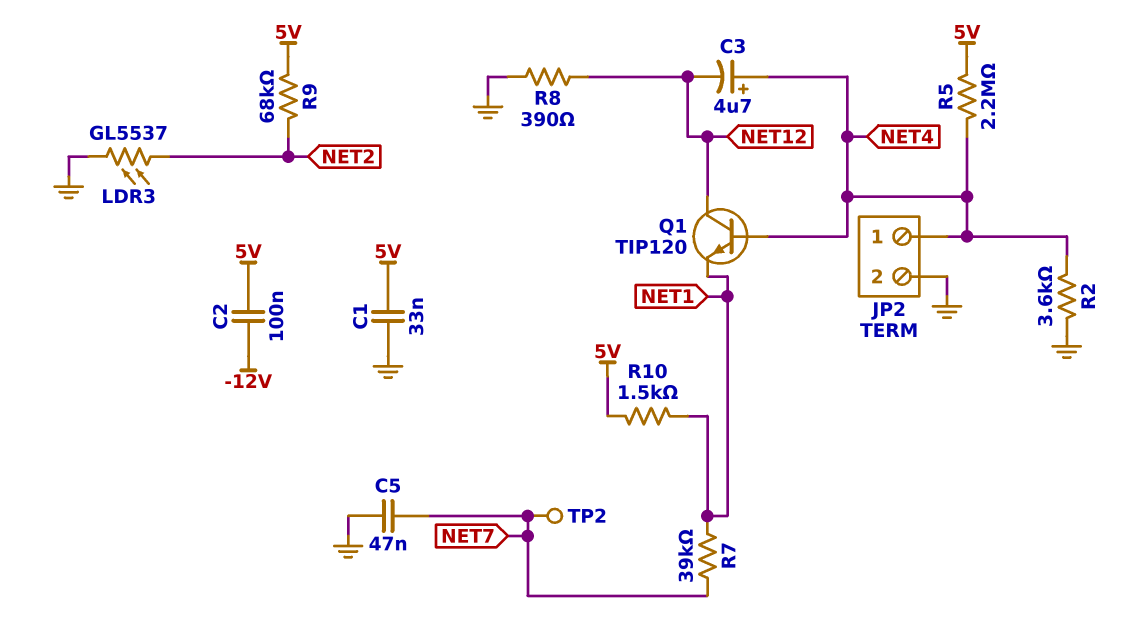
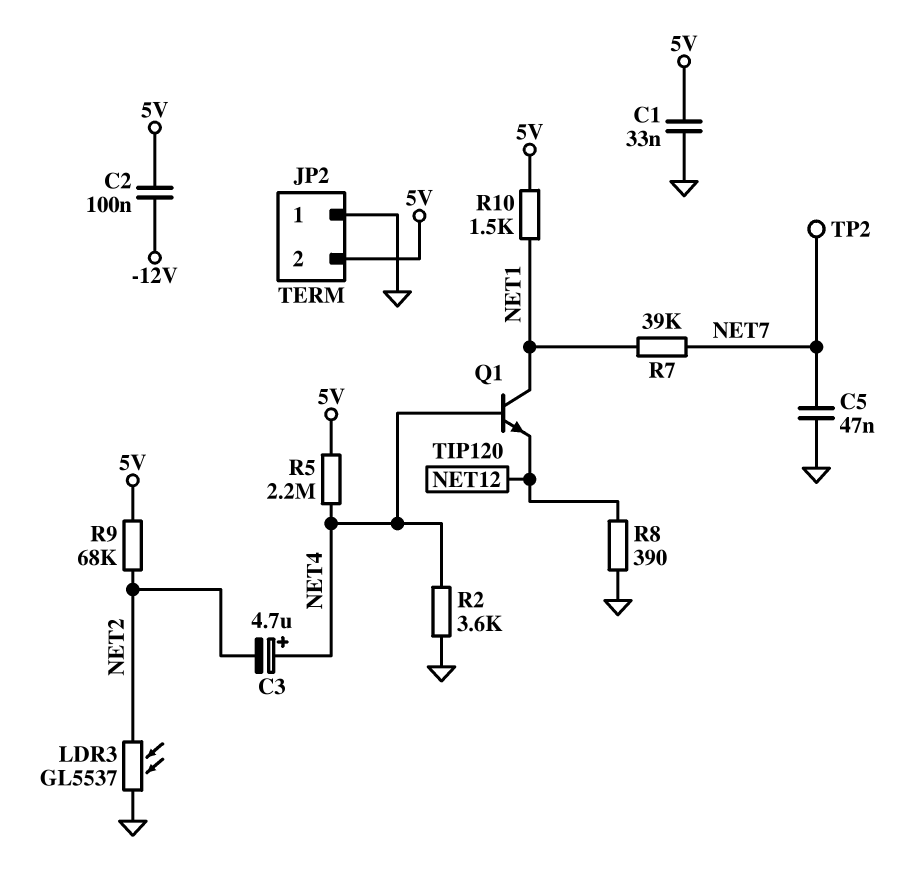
C3: 4.7uF (plus NET4, minus NET12) -> 4.7uF (plus NET4, minus NET2)
JP2 pin 1: NET4 -> GND
JP2 pin 2: GND -> 5V
Q1: NPN TIP120 (B NET4, C NET12, E NET1) -> NPN TIP120 (B NET4, C NET1, E NET12)

